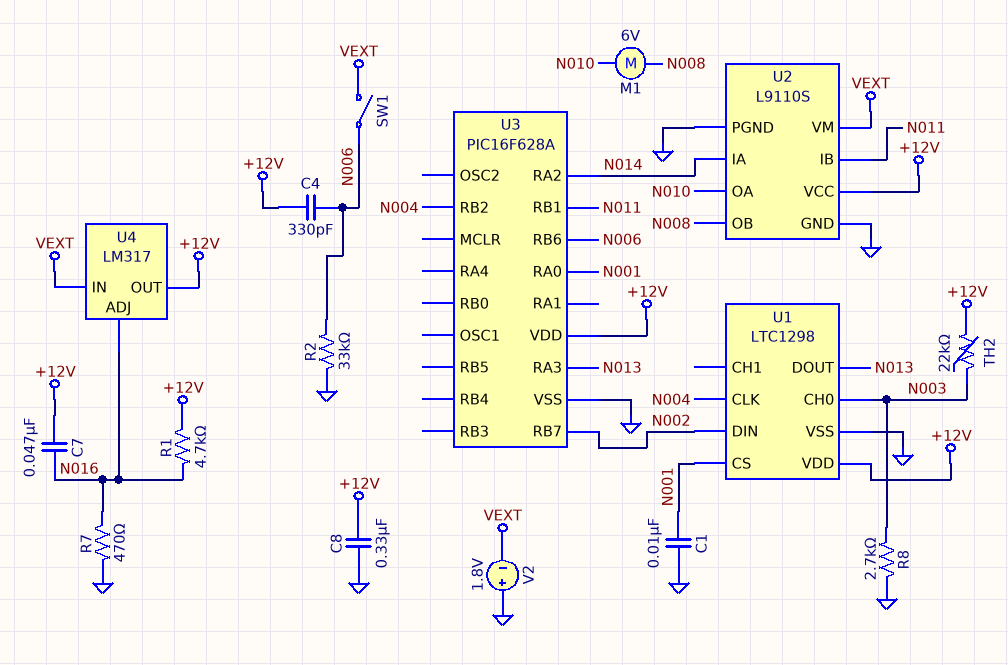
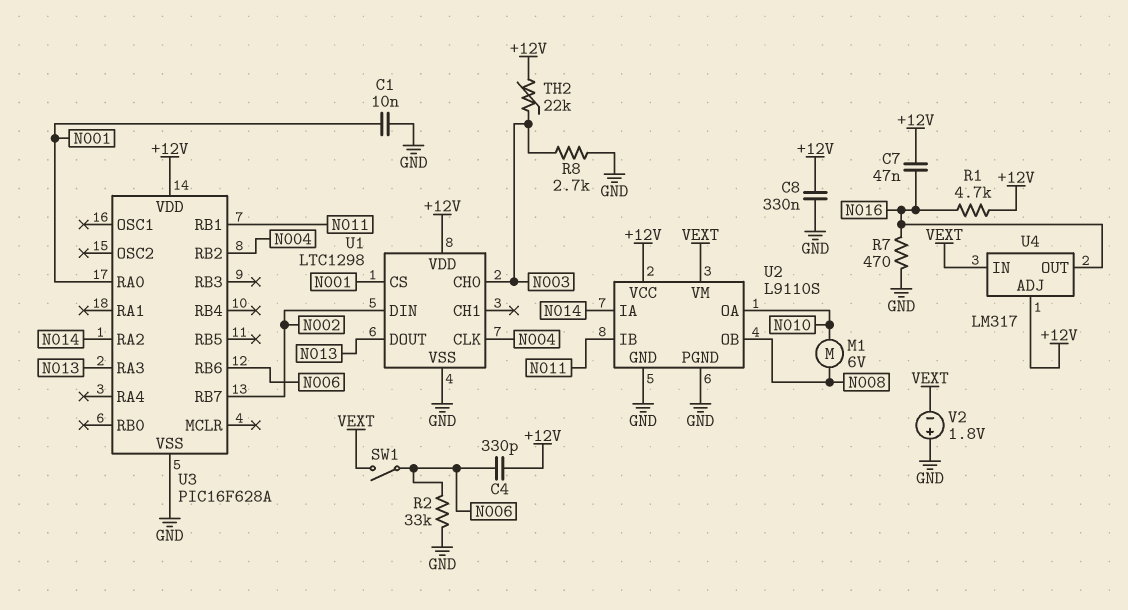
U4 pin ADJ: N016 -> +12V
U4 pin OUT: +12V -> N016

